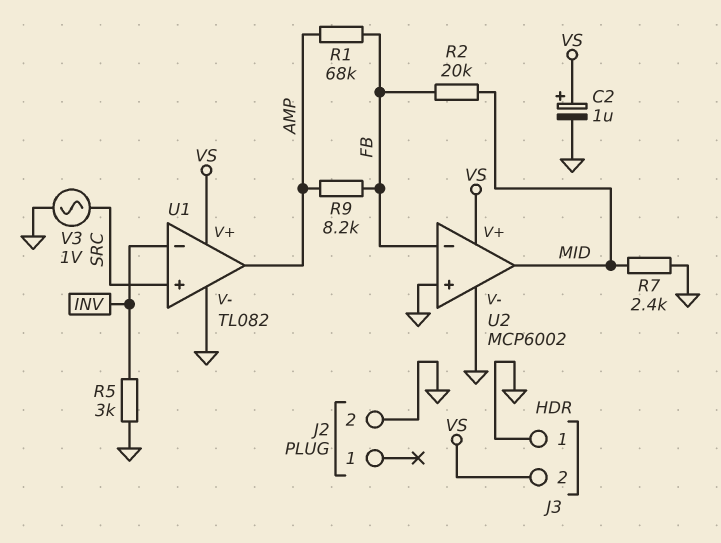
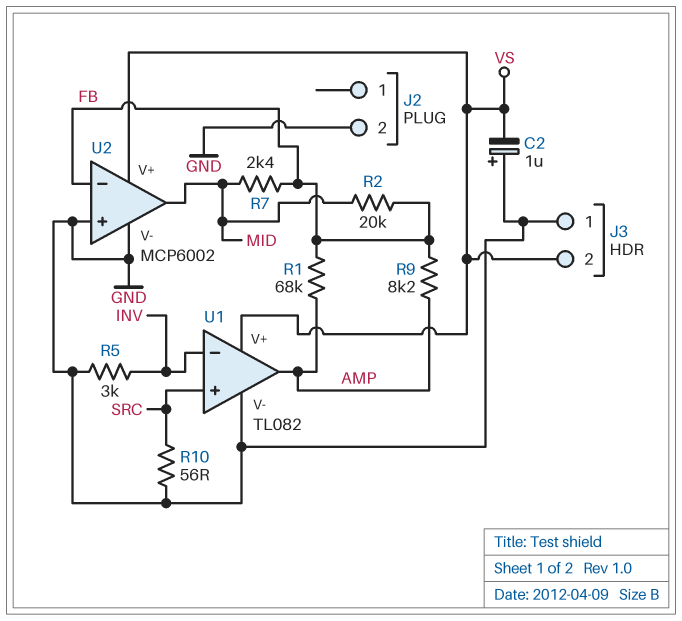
C2: 1uF (plus VS, minus GND) -> 1uF (plus GND, minus VS)
R7: 2.4k (GND, MID) -> 2.4k (FB, MID)
R10: none -> 56 (GND, SRC)
V3: AC 1V (GND, SRC) -> none

